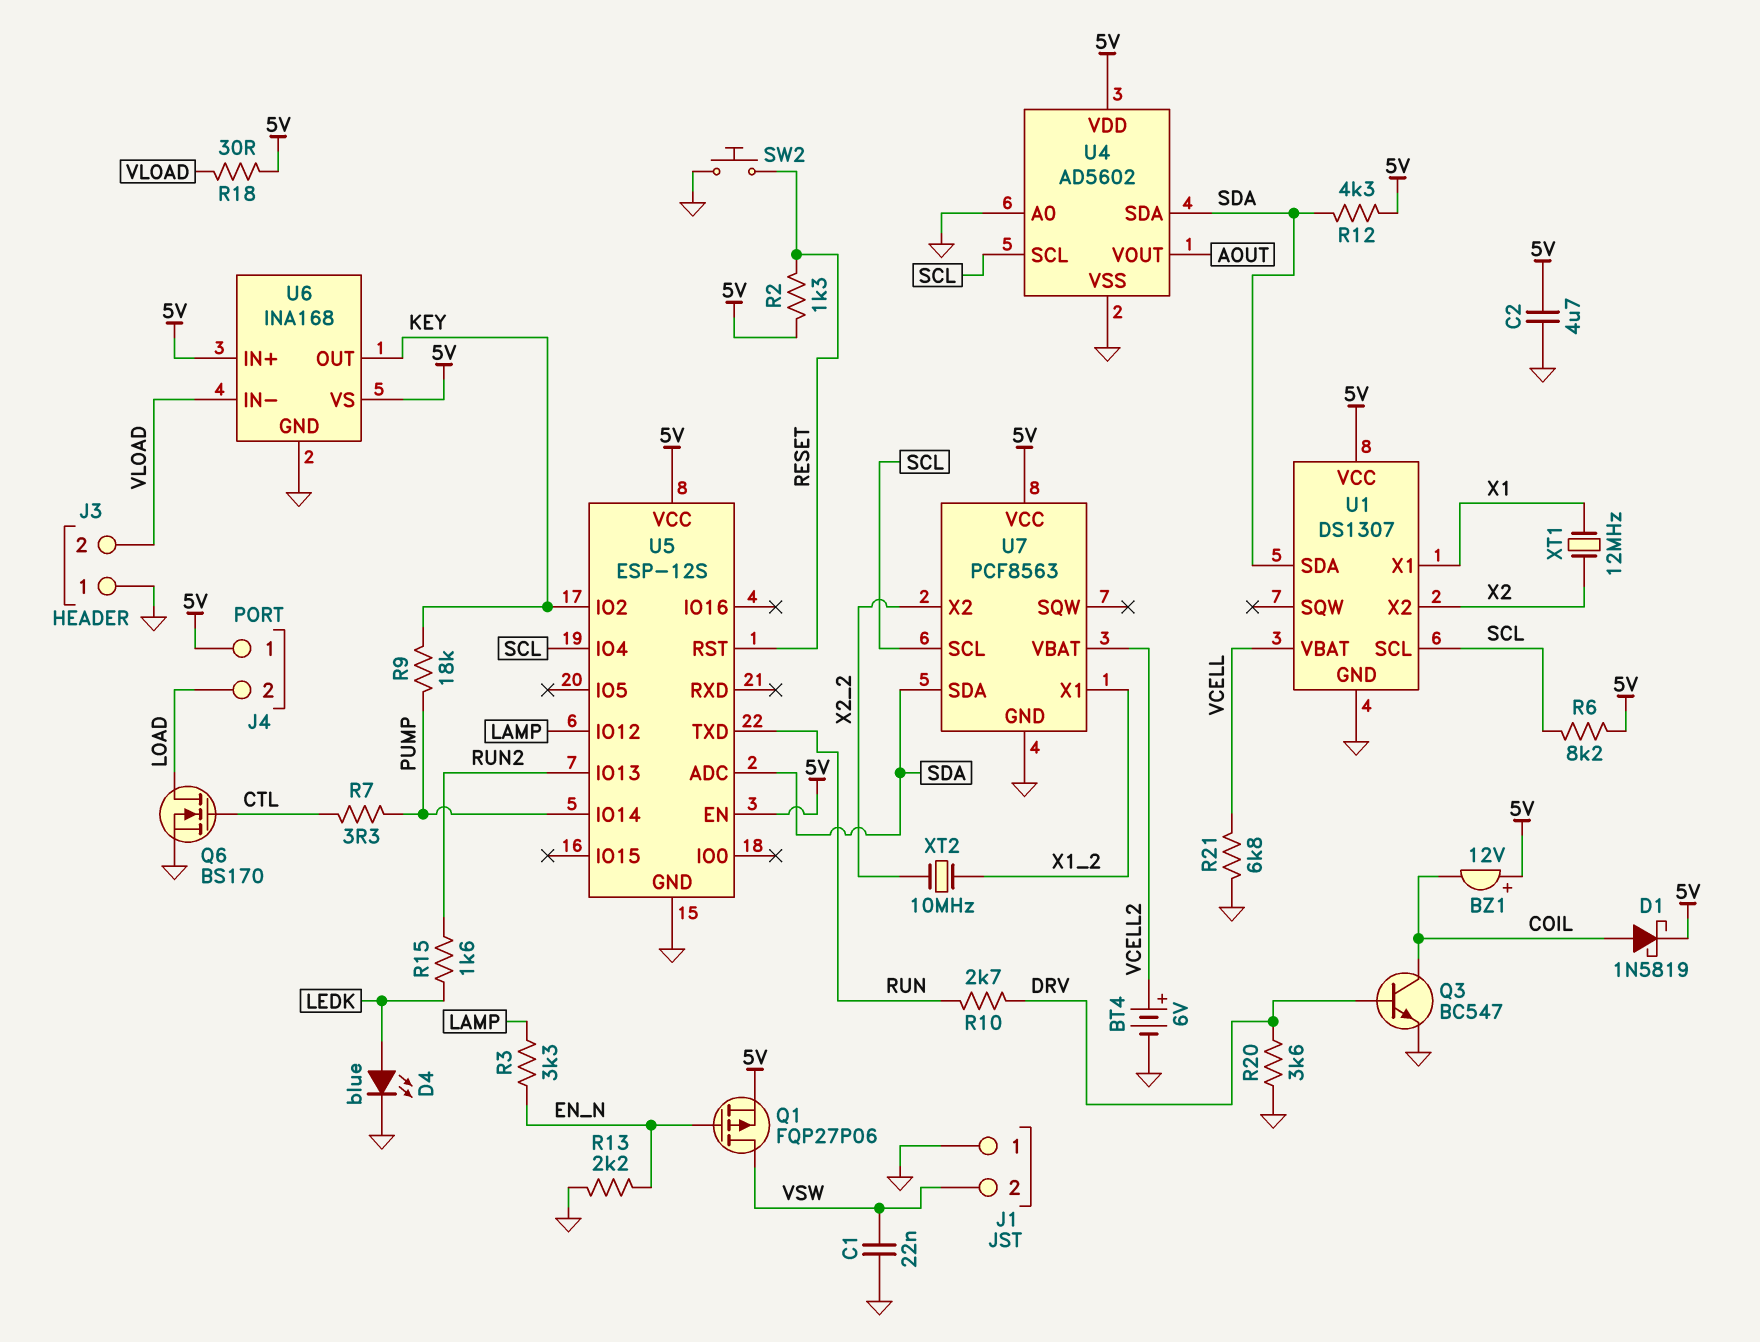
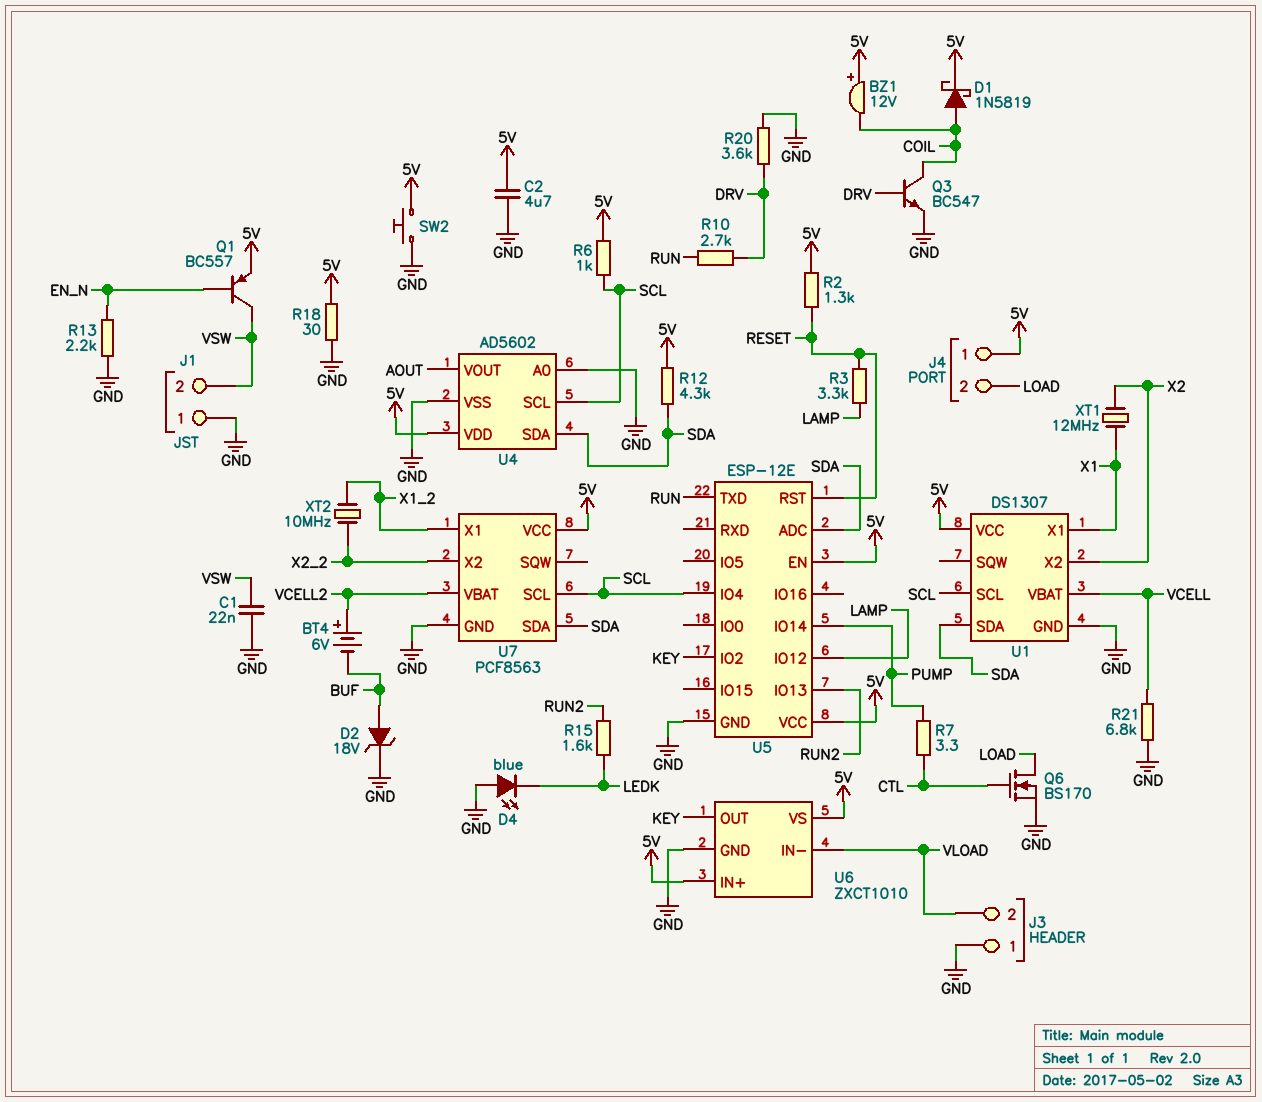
BT4: 6V (plus VCELL2, minus GND) -> 6V (plus VCELL2, minus BUF)
D2: none -> zener 18V (A BUF, K GND)
D4: LED blue (A LEDK, K GND) -> LED blue (A GND, K LEDK)
Q1: PMOS FQP27P06 (G EN_N, D VSW, S 5V) -> PNP BC557 (B EN_N, C VSW, E 5V)
R3: 3.3k (EN_N, LAMP) -> 3.3k (LAMP, RESET)
R6: 8.2k (5V, SCL) -> 1k (5V, SCL)
R9: 18k (KEY, PUMP) -> none
R18: 30 (5V, VLOAD) -> 30 (5V, GND)
SW2: button (GND, RESET) -> button (5V, GND)
U5: ESP-12S -> ESP-12E
U6: INA168 -> ZXCT1010

